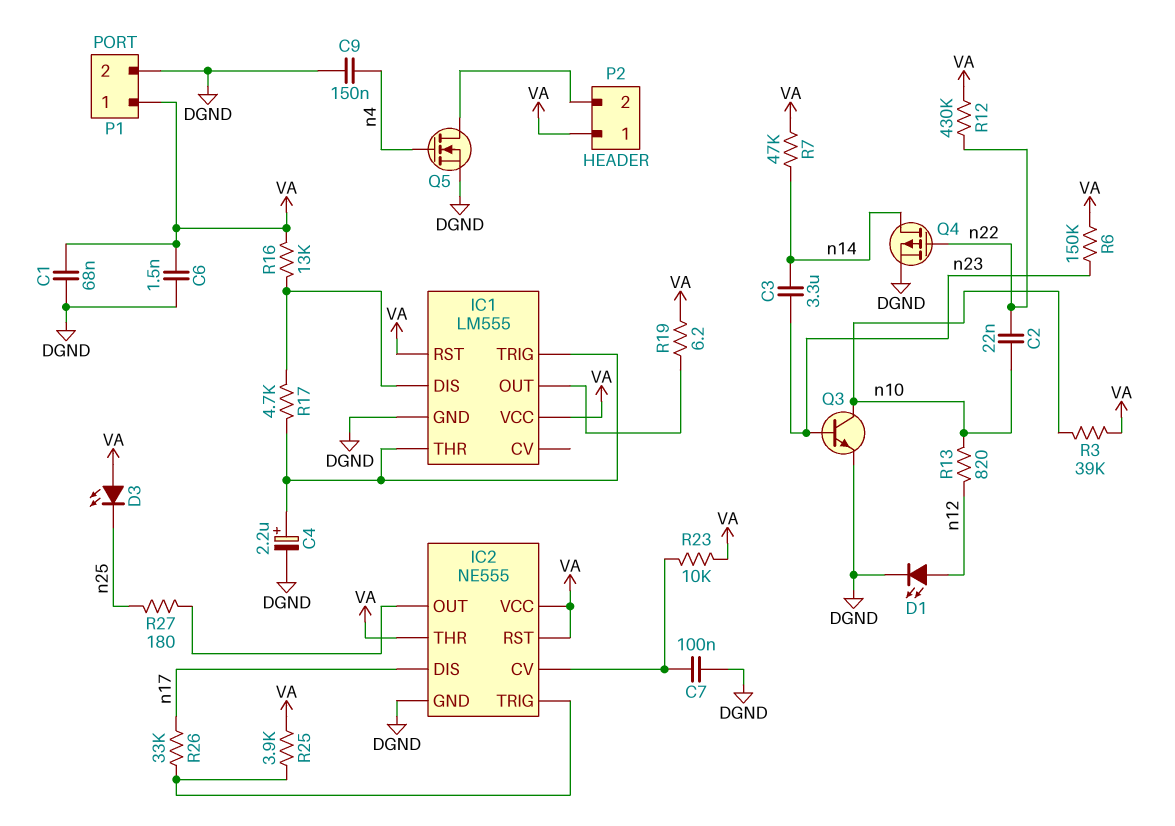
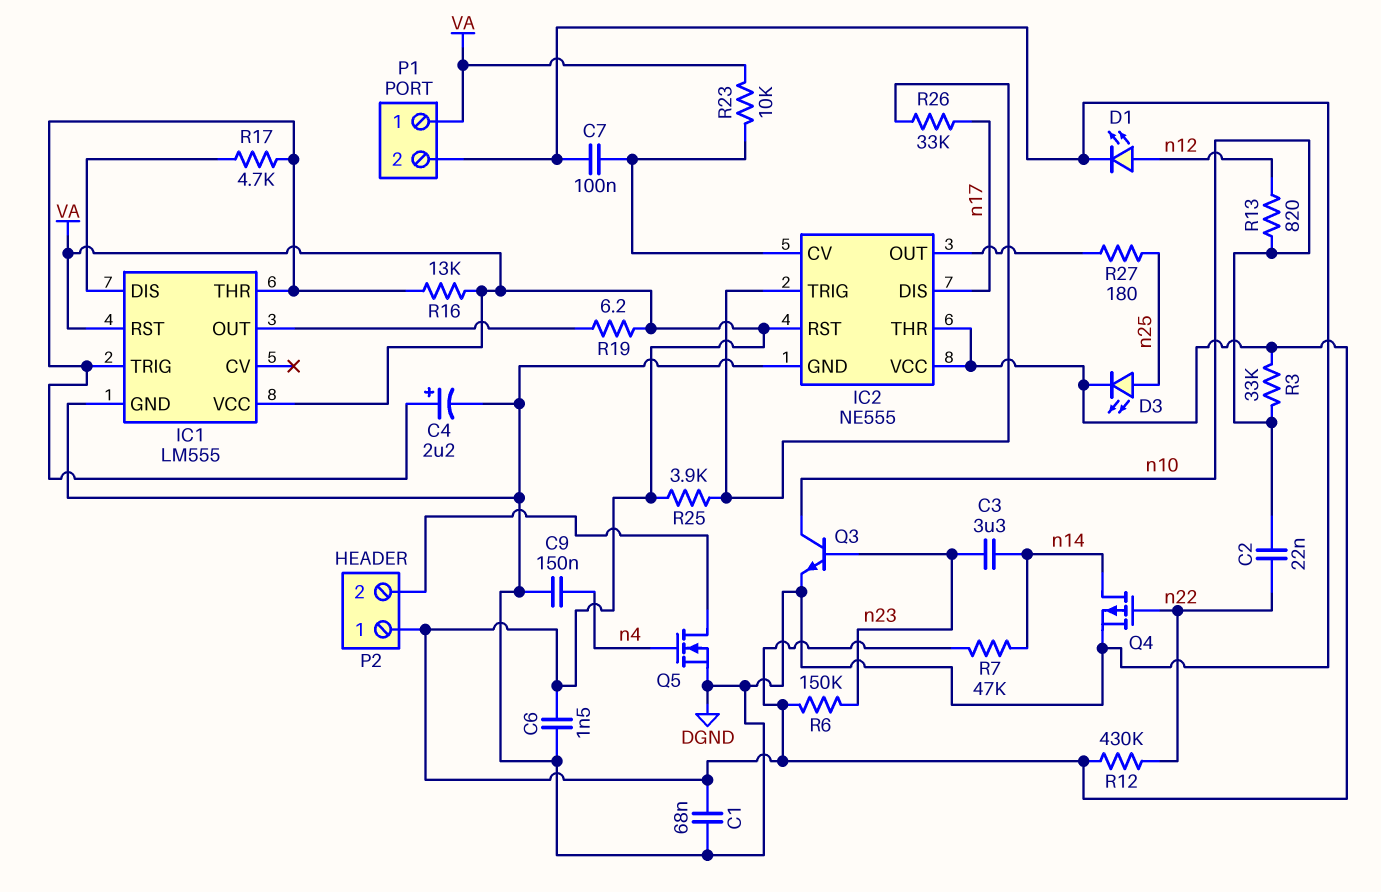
D3: LED (A VA, K n25) -> LED (A n25, K VA)
R3: 39k (VA, n10) -> 33k (VA, n10)
R16: 13k (IC1/DIS, VA) -> 13k (IC1/THR, VA)

